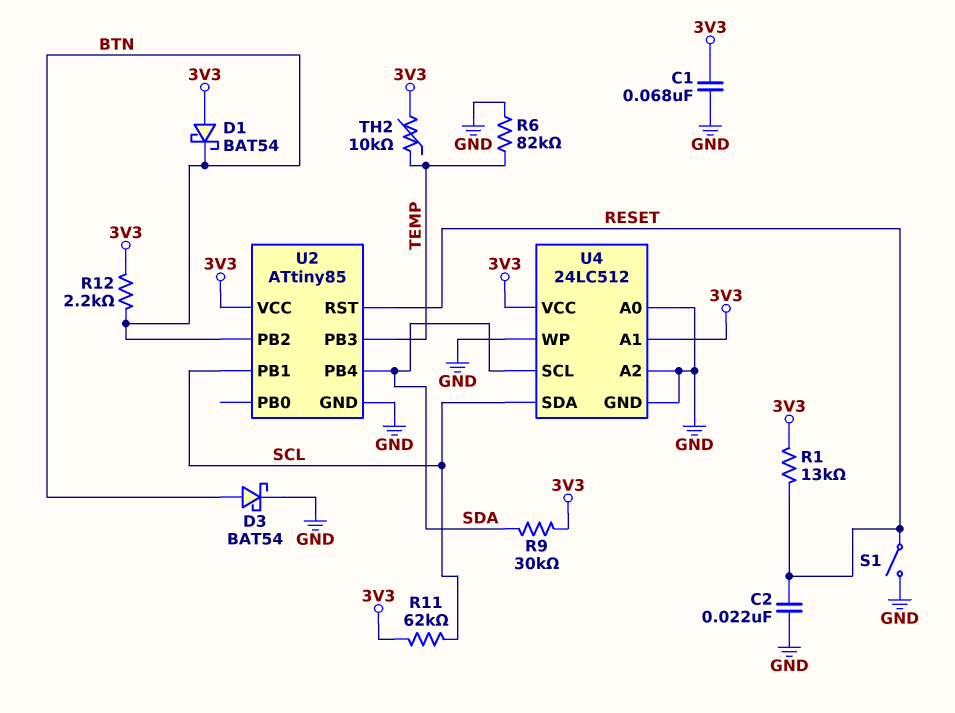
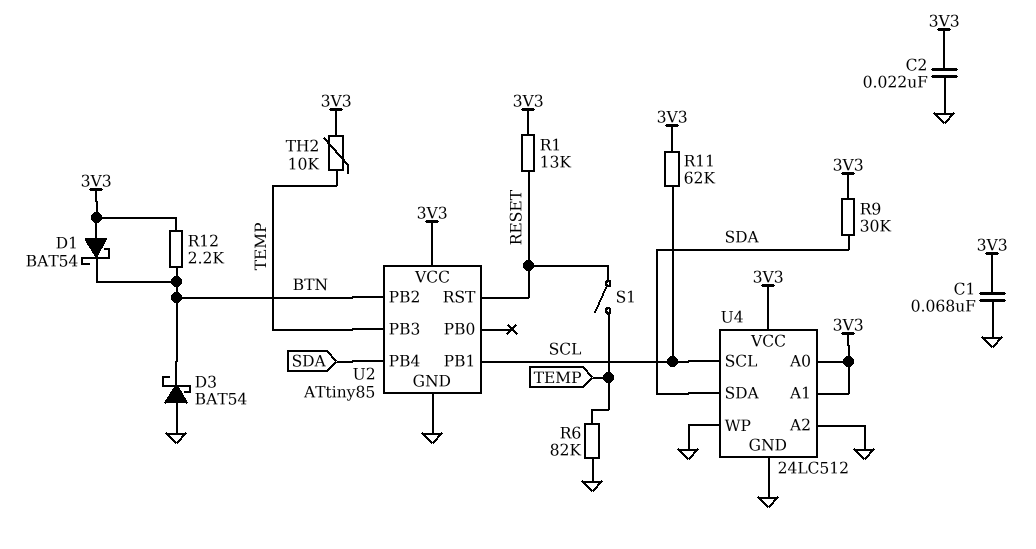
C2: 22nF (GND, RESET) -> 22nF (3V3, GND)
D3: schottky BAT54 (A BTN, K GND) -> schottky BAT54 (A GND, K BTN)
S1: switch (GND, RESET) -> switch (RESET, TEMP)
U4 pin A0: GND -> 3V3
U4 pin SCL: SDA -> SCL
U4 pin SDA: SCL -> SDA

